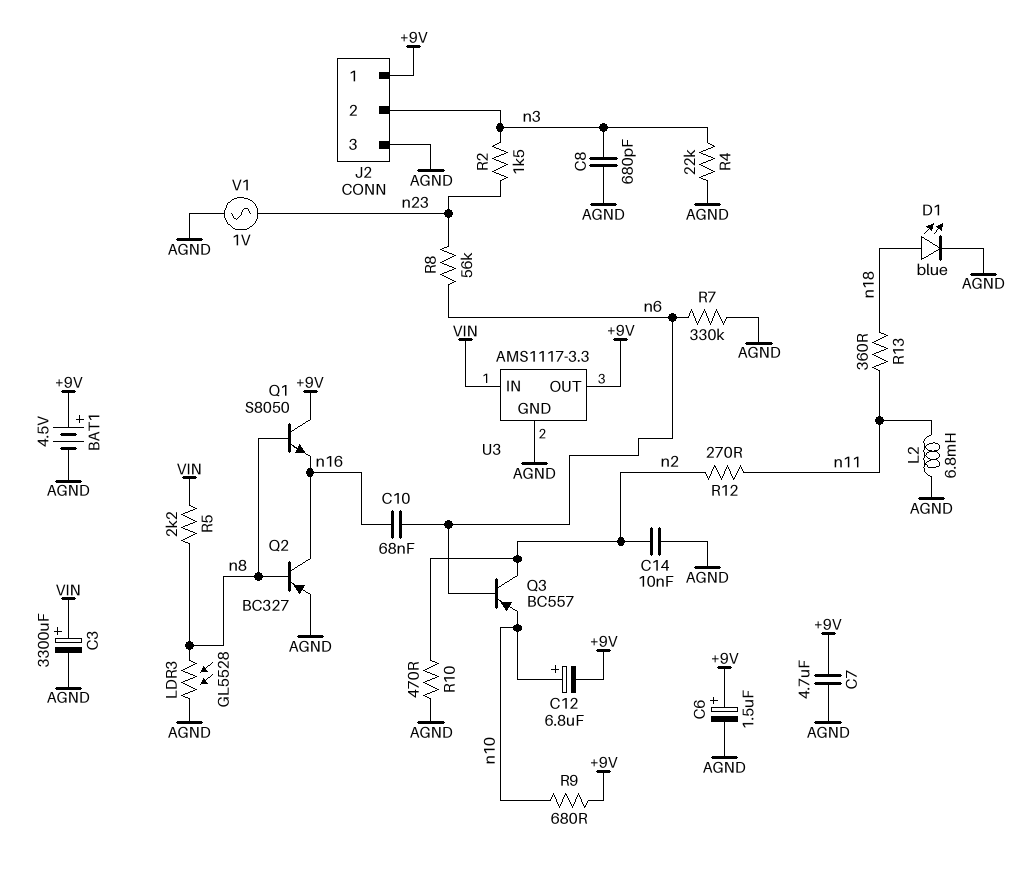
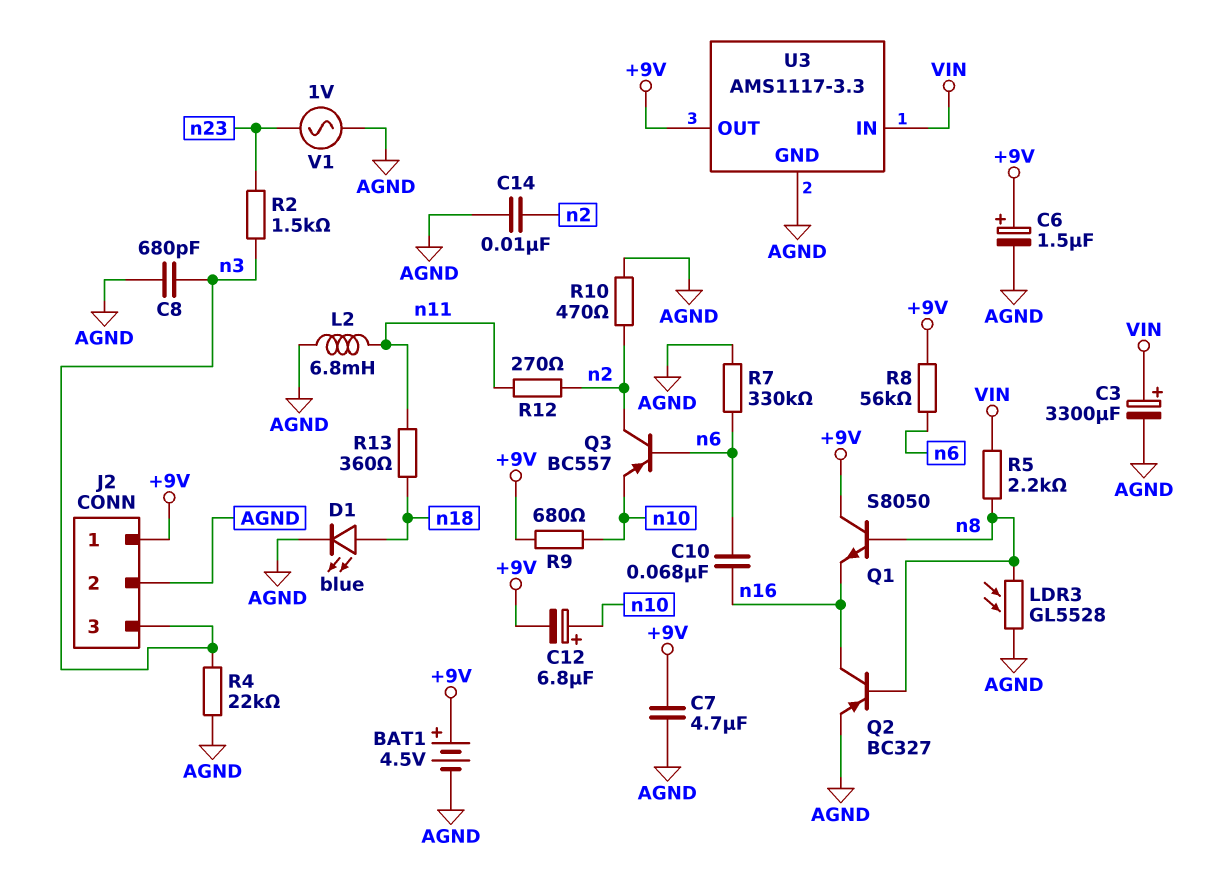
J2 pin 2: n3 -> AGND
J2 pin 3: AGND -> n3
R8: 56k (n6, n23) -> 56k (+9V, n6)

